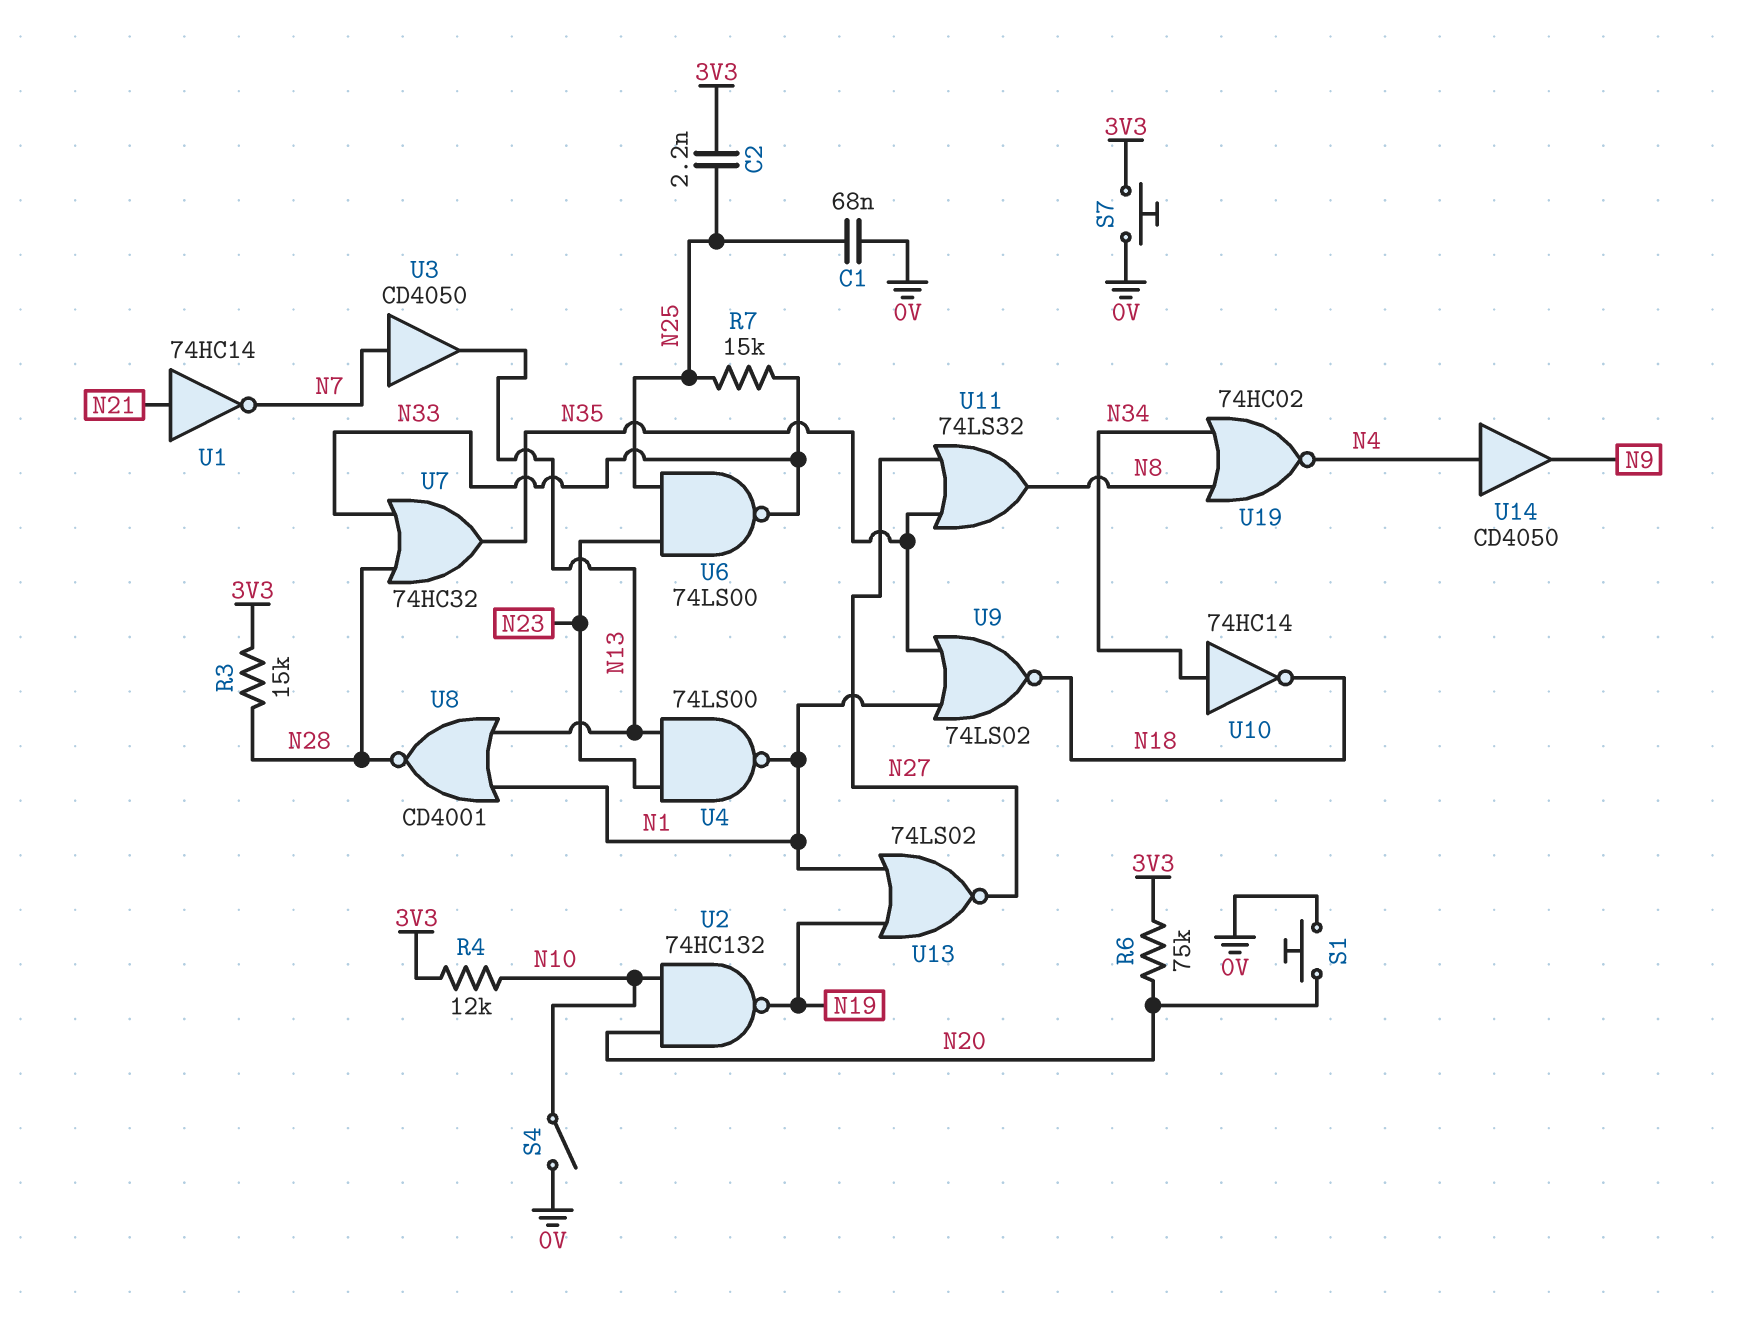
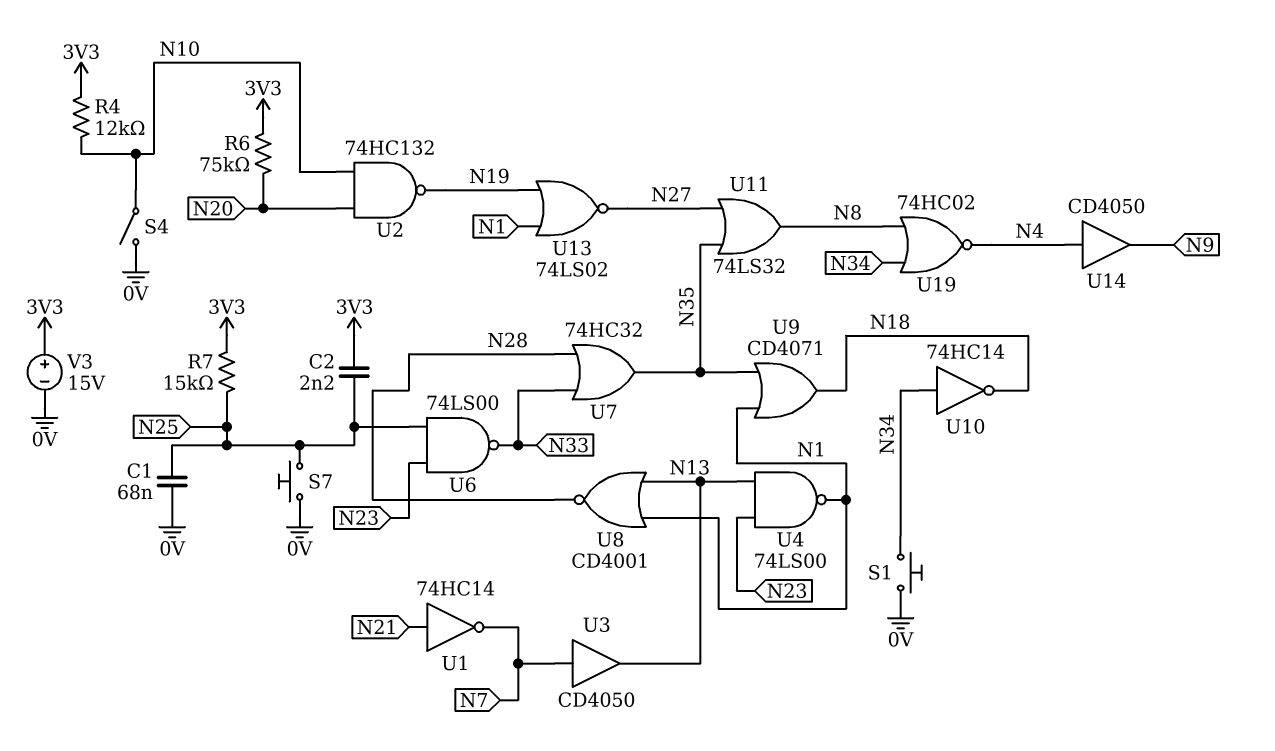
R3: 15k (3V3, N28) -> none
R7: 15k (N25, N33) -> 15k (3V3, N25)
S1: button (0V, N20) -> button (0V, N34)
S7: button (0V, 3V3) -> button (0V, N25)
U9: NOR 74LS02 (in N1, in N35, out N18) -> OR CD4071 (in N1, in N35, out N18)
V3: none -> 15V (plus 3V3, minus 0V)

